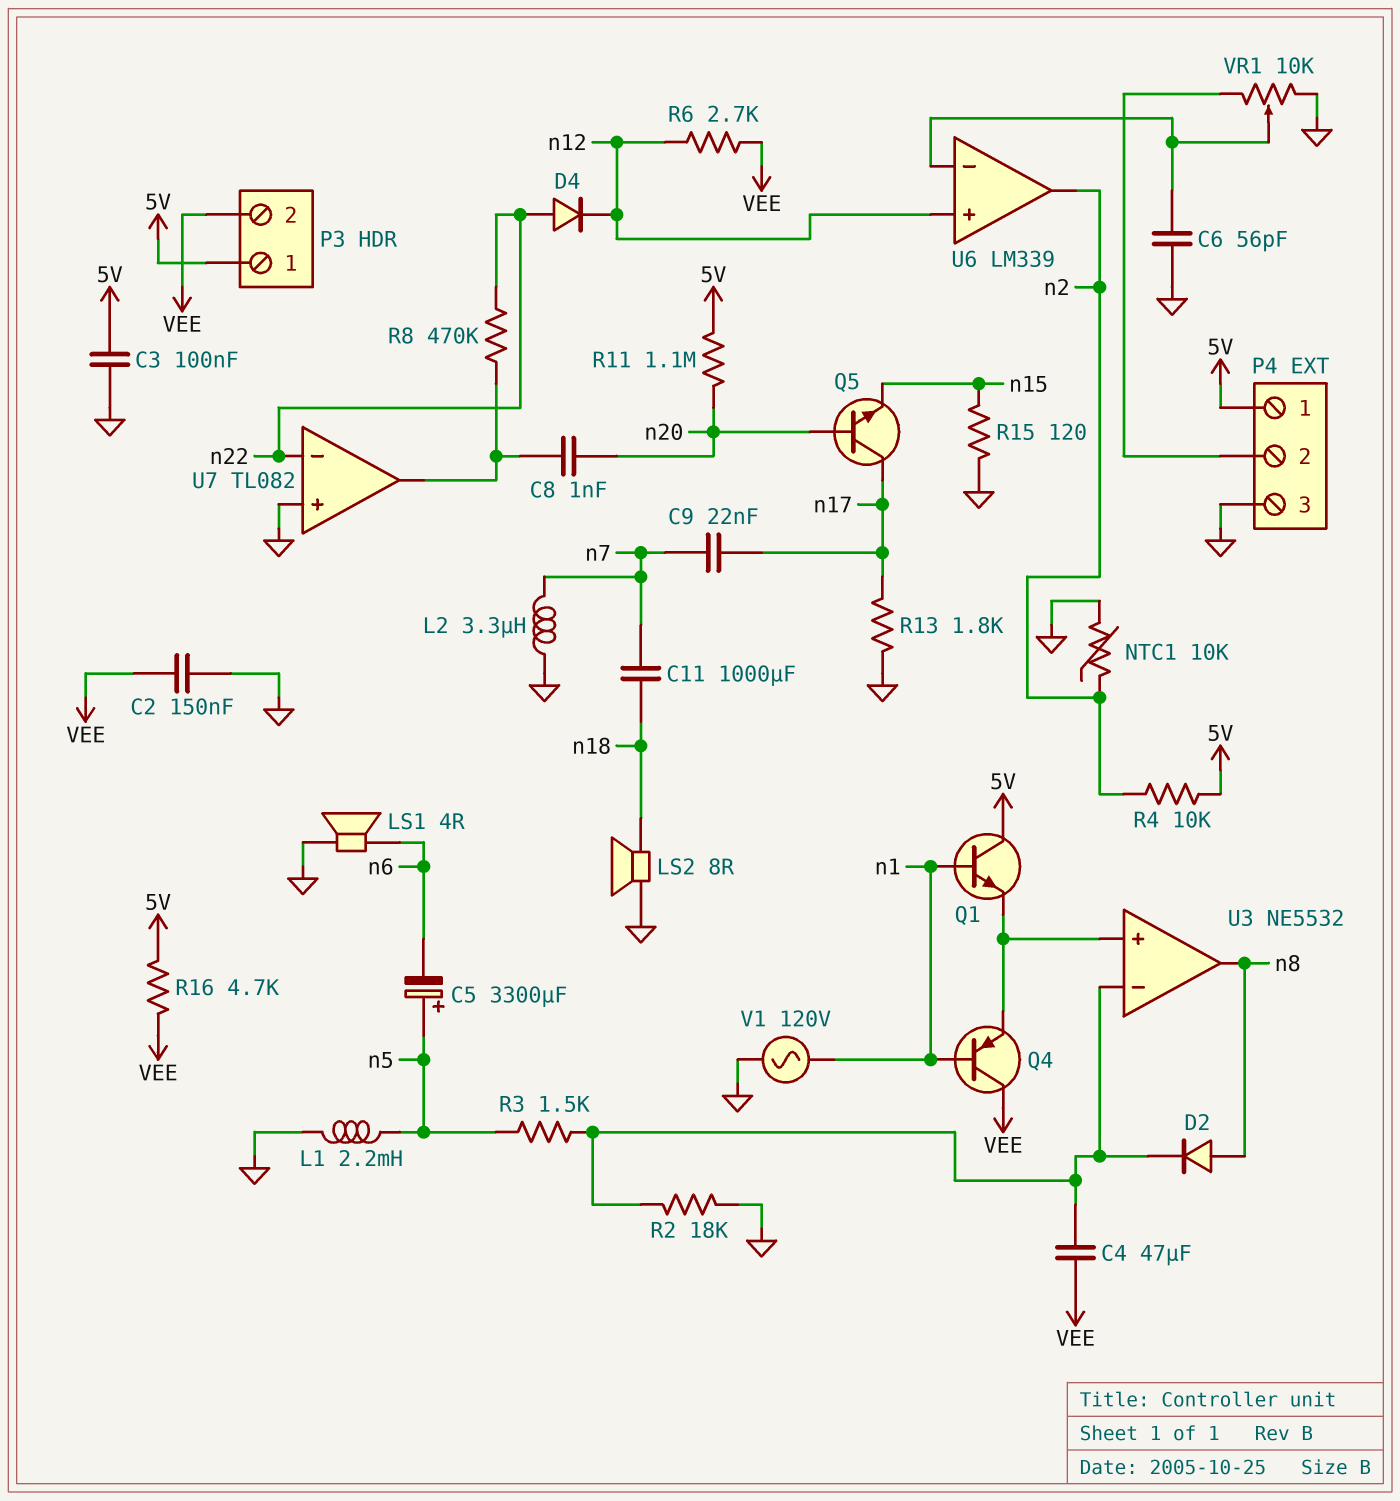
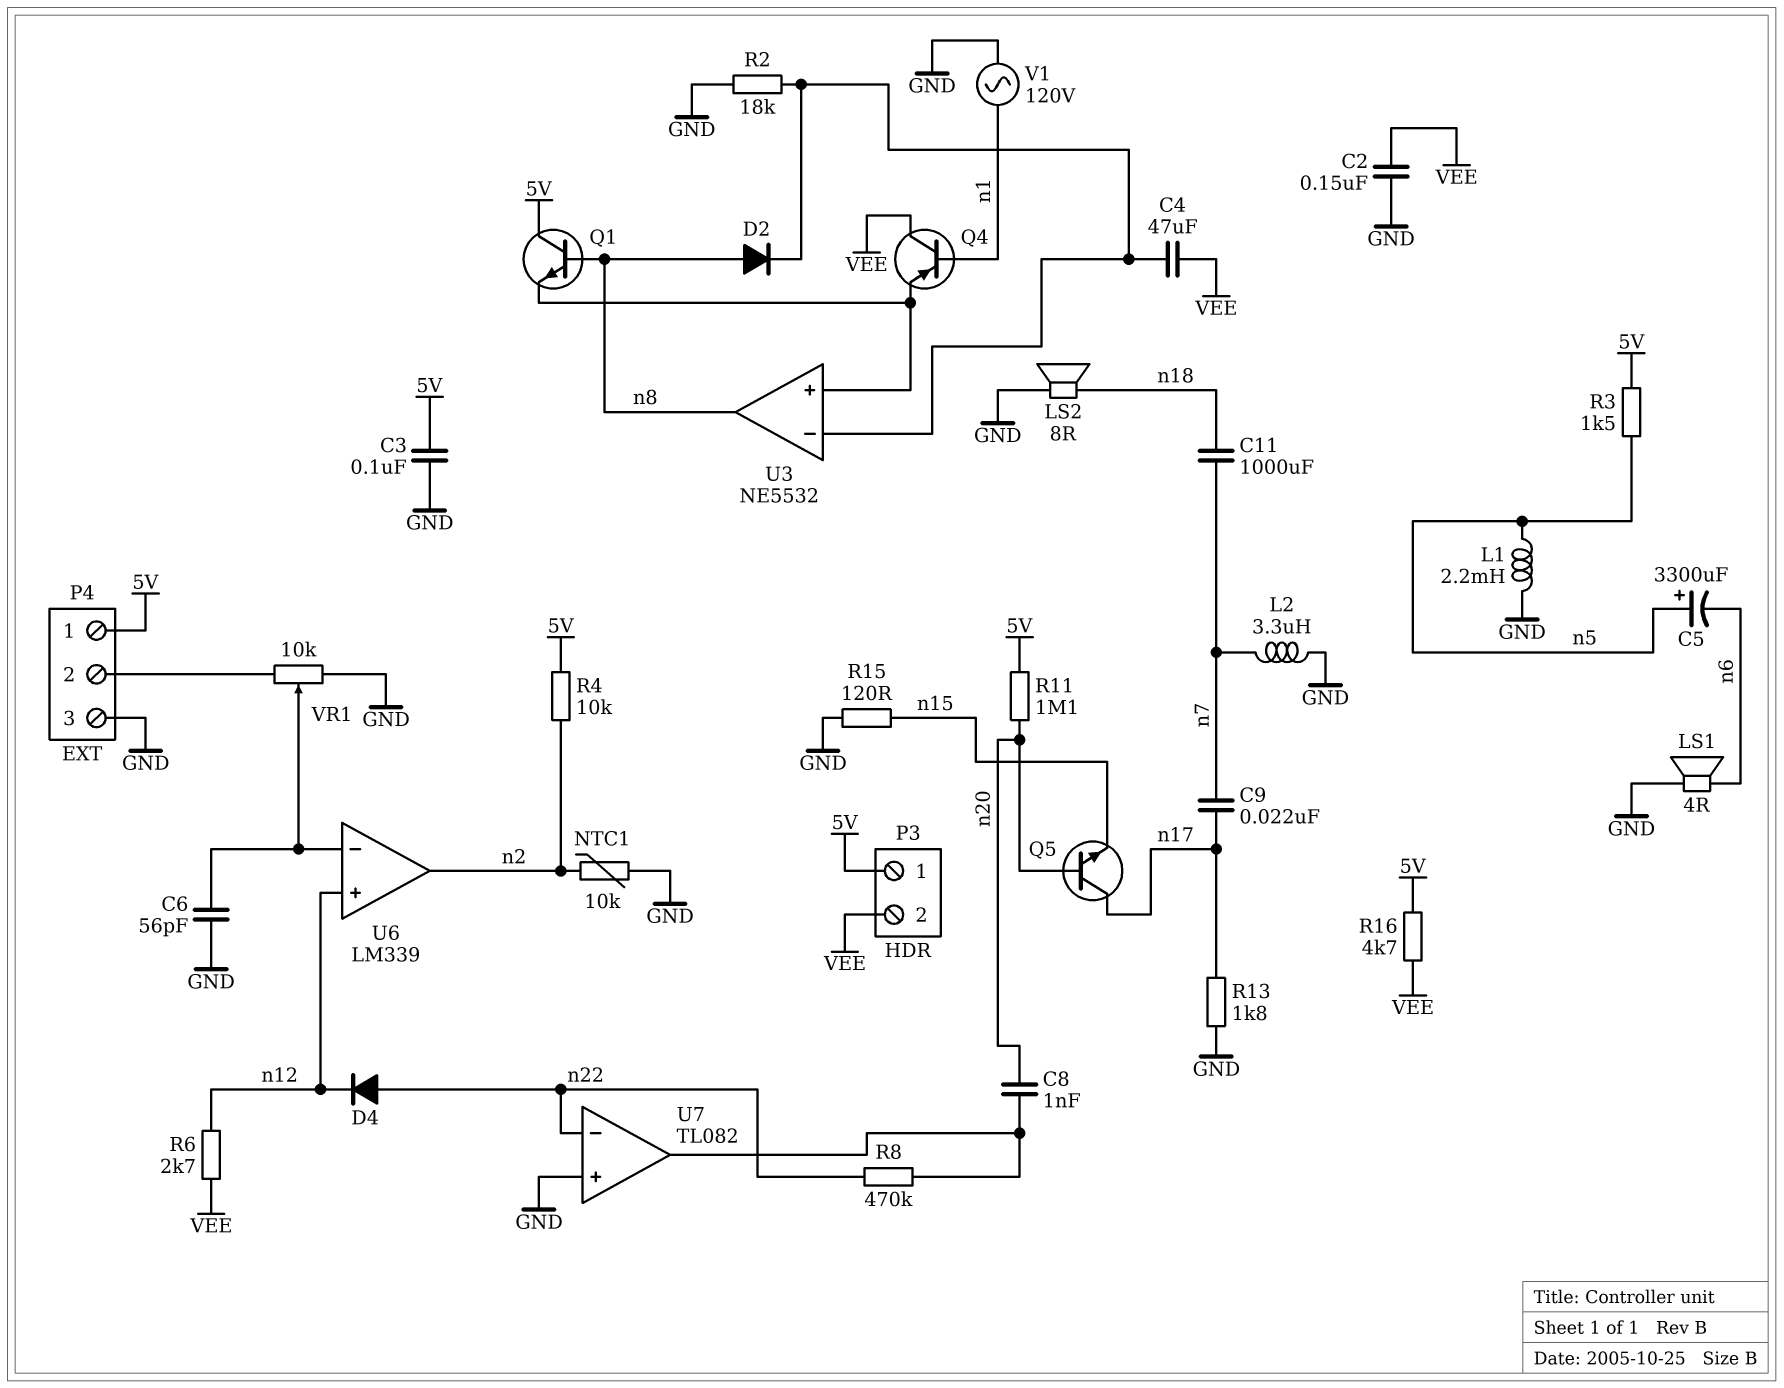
Q1: NPN (B n1, C 5V, E U3/in+) -> NPN (B n8, C 5V, E U3/in+)
R3: 1.5k (U3/in-, n5) -> 1.5k (5V, n5)

